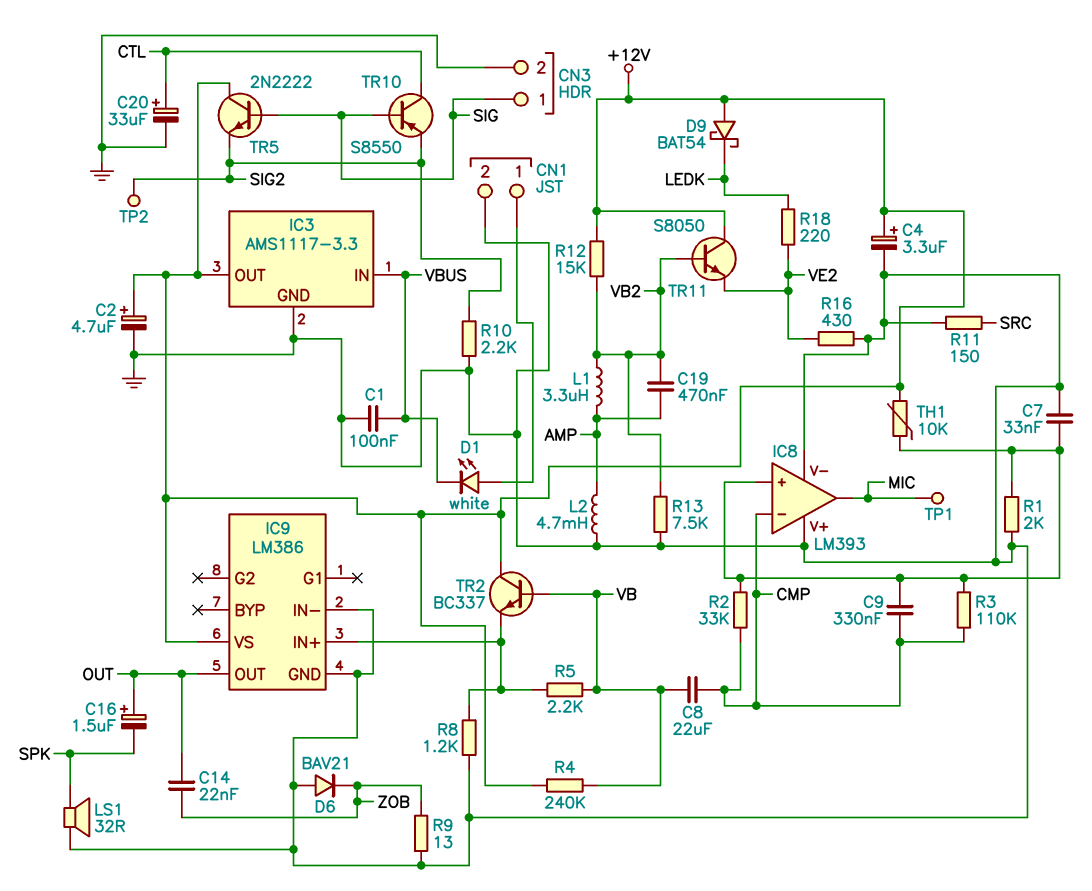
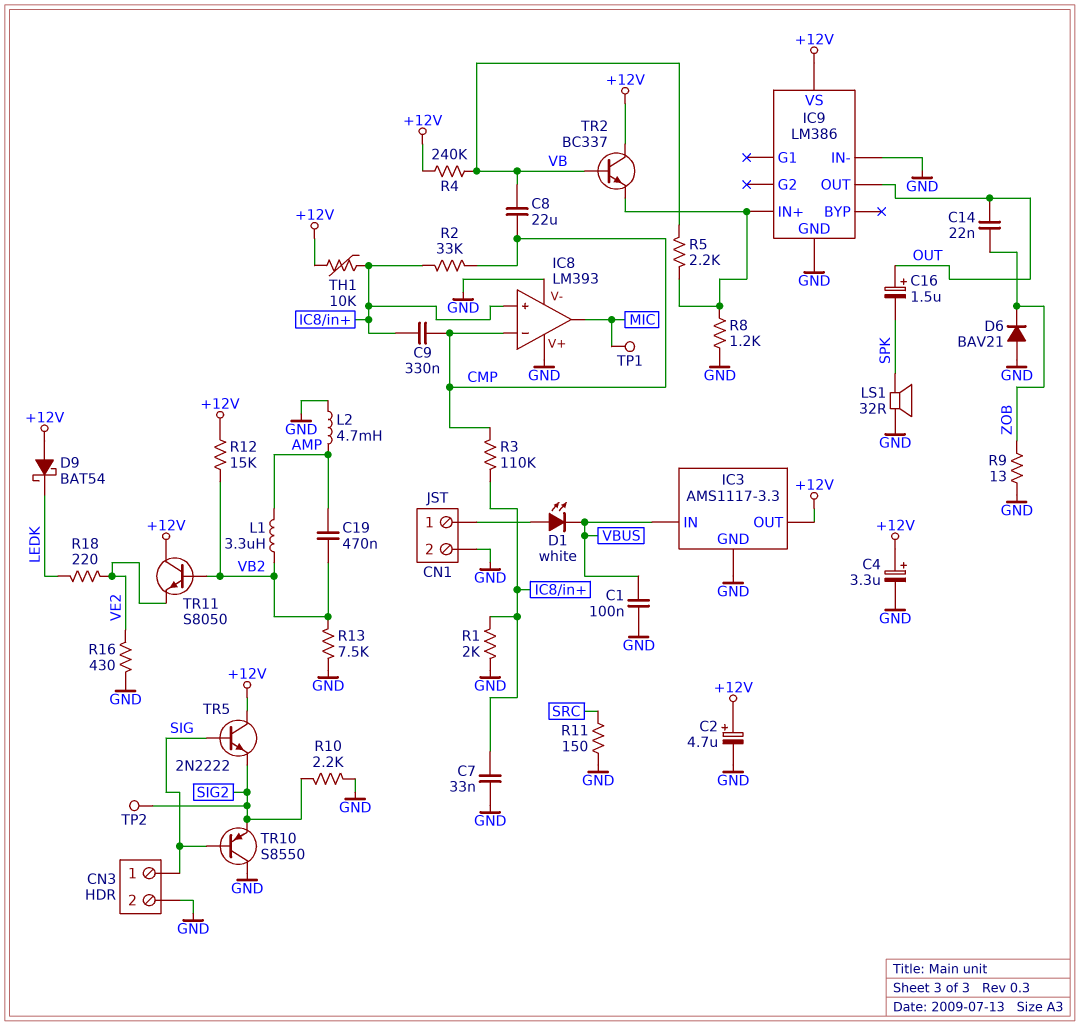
C20: 33uF (plus CTL, minus GND) -> none
TR10: PNP S8550 (B SIG, C CTL, E SIG2) -> PNP S8550 (B SIG, C GND, E SIG2)

